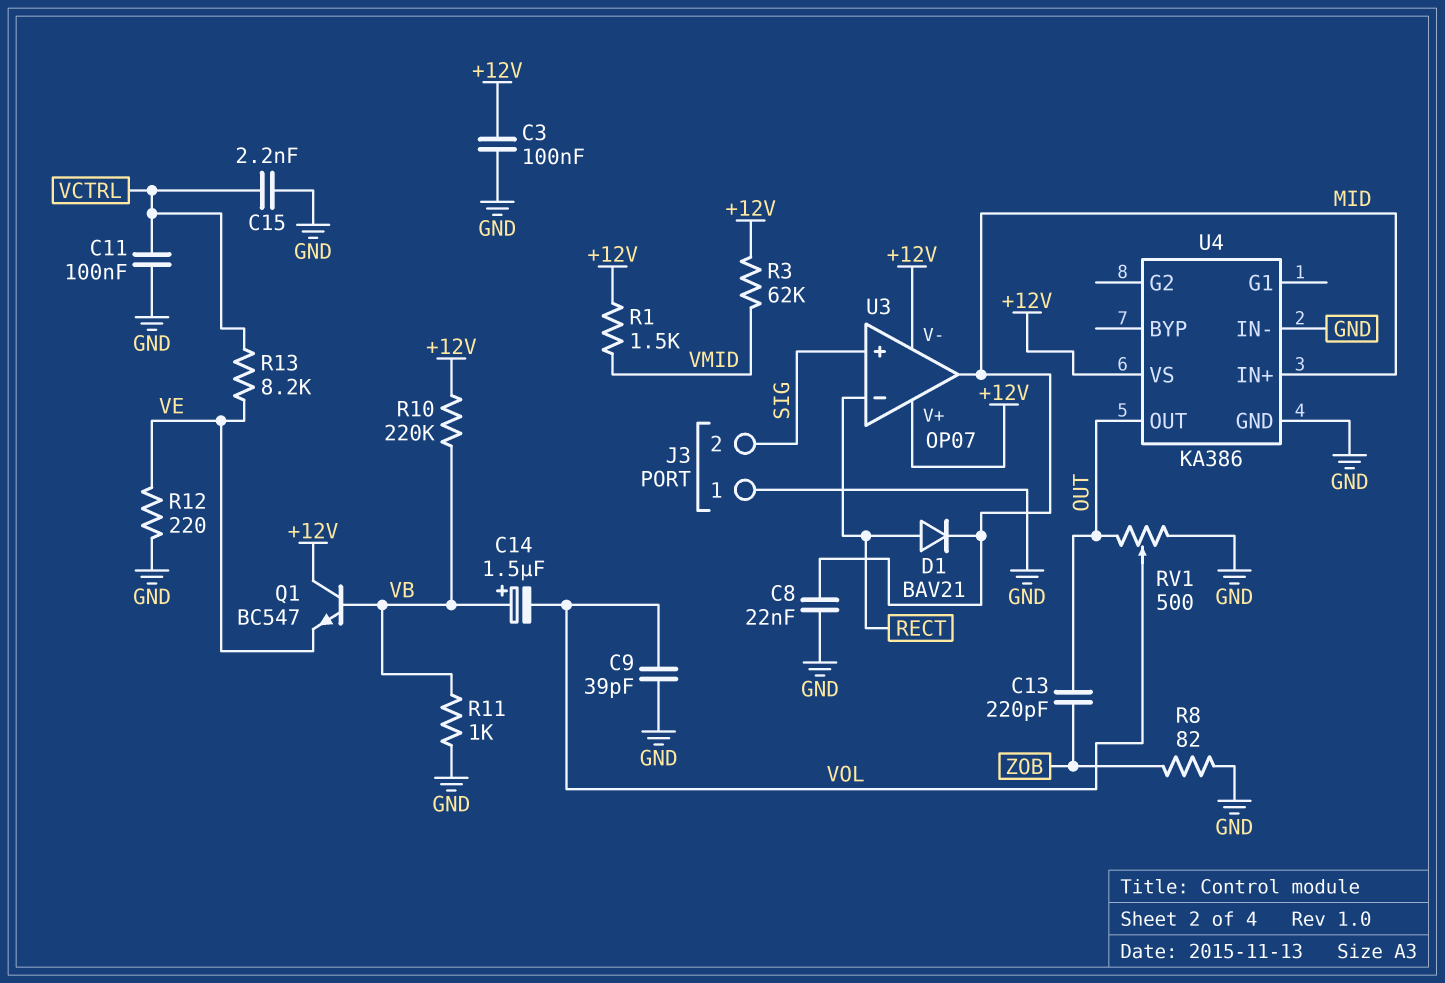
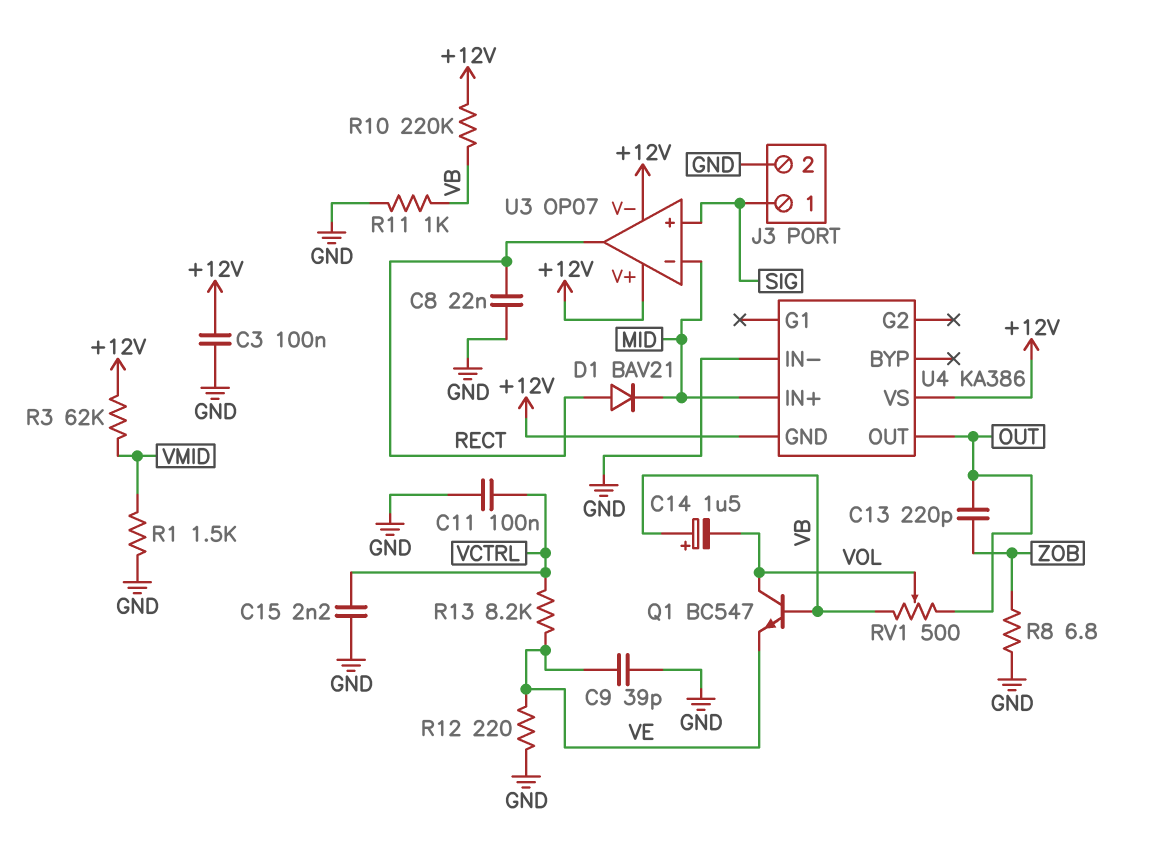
C8: 22nF (GND, MID) -> 22nF (GND, RECT)
C9: 39pF (GND, VOL) -> 39pF (GND, VE)
J3 pin 1: GND -> SIG
J3 pin 2: SIG -> GND
Q1: NPN BC547 (B VB, C +12V, E VE) -> NPN BC547 (B VB, C VOL, E VE)
R1: 1.5k (+12V, VMID) -> 1.5k (GND, VMID)
R8: 82 (GND, ZOB) -> 6.8 (GND, ZOB)
RV1: 500 (GND, OUT, wiper VOL) -> 500 (OUT, VB, wiper VOL)
U3 pin in-: RECT -> MID
U3 pin out: MID -> RECT
U4 pin GND: GND -> +12V

